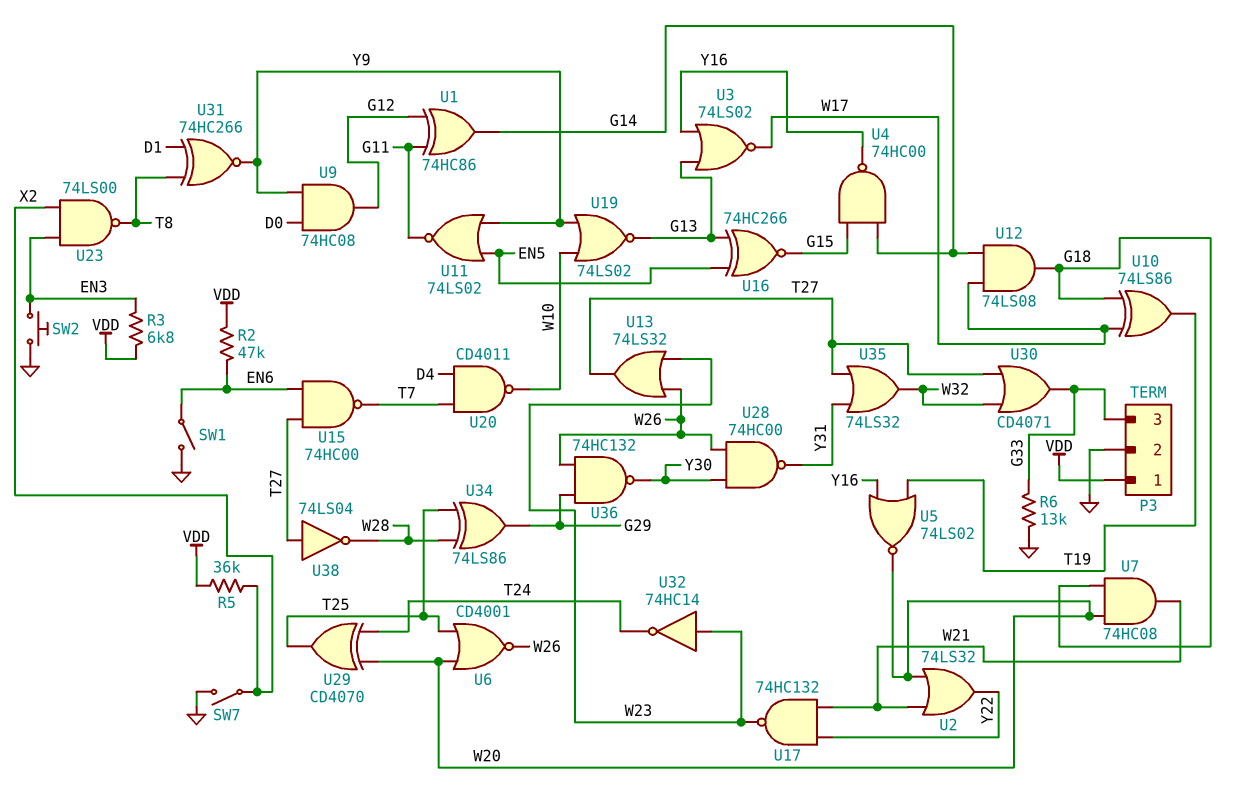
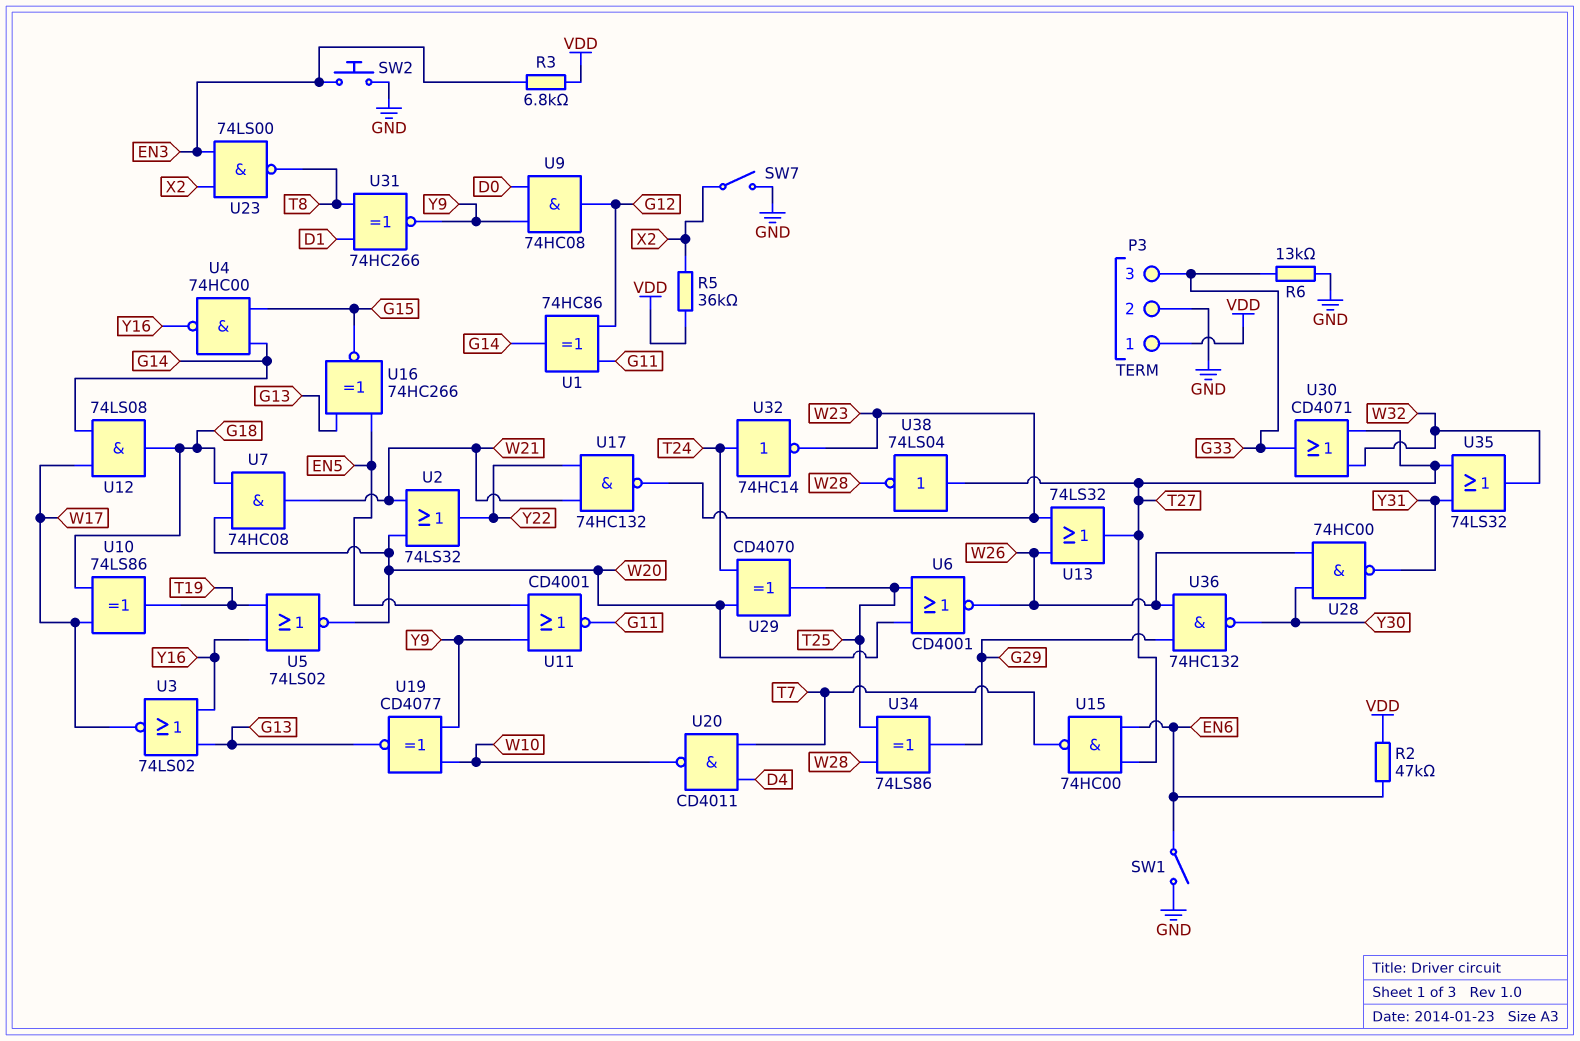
U11: NOR 74LS02 (in EN5, in Y9, out G11) -> NOR CD4001 (in EN5, in Y9, out G11)
U19: NOR 74LS02 (in W10, in Y9, out G13) -> XNOR CD4077 (in W10, in Y9, out G13)
U32: NOT 74HC14 (in W23, out T24) -> NOT 74HC14 (in T24, out W23)

